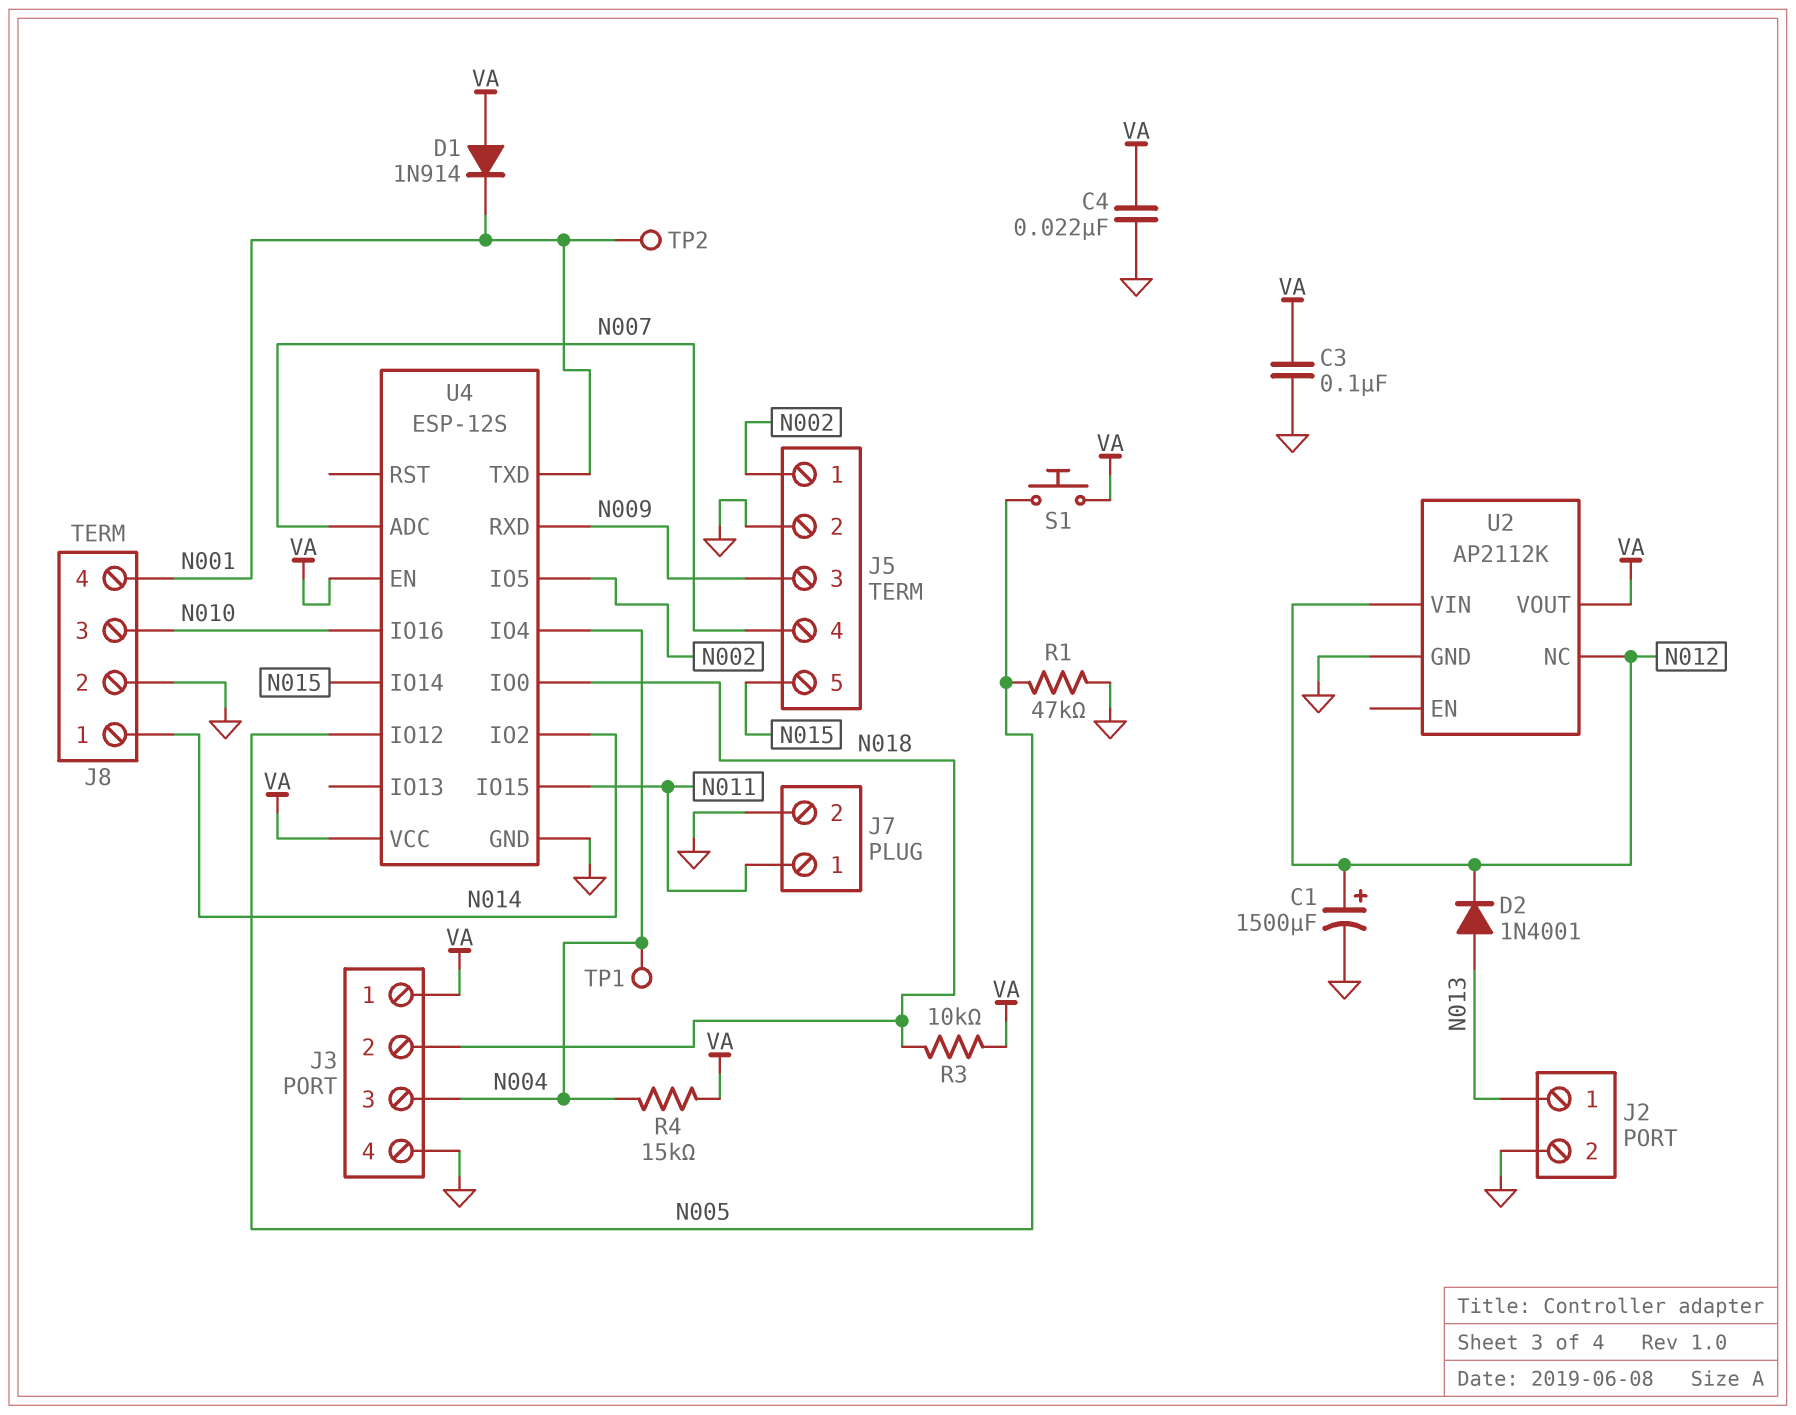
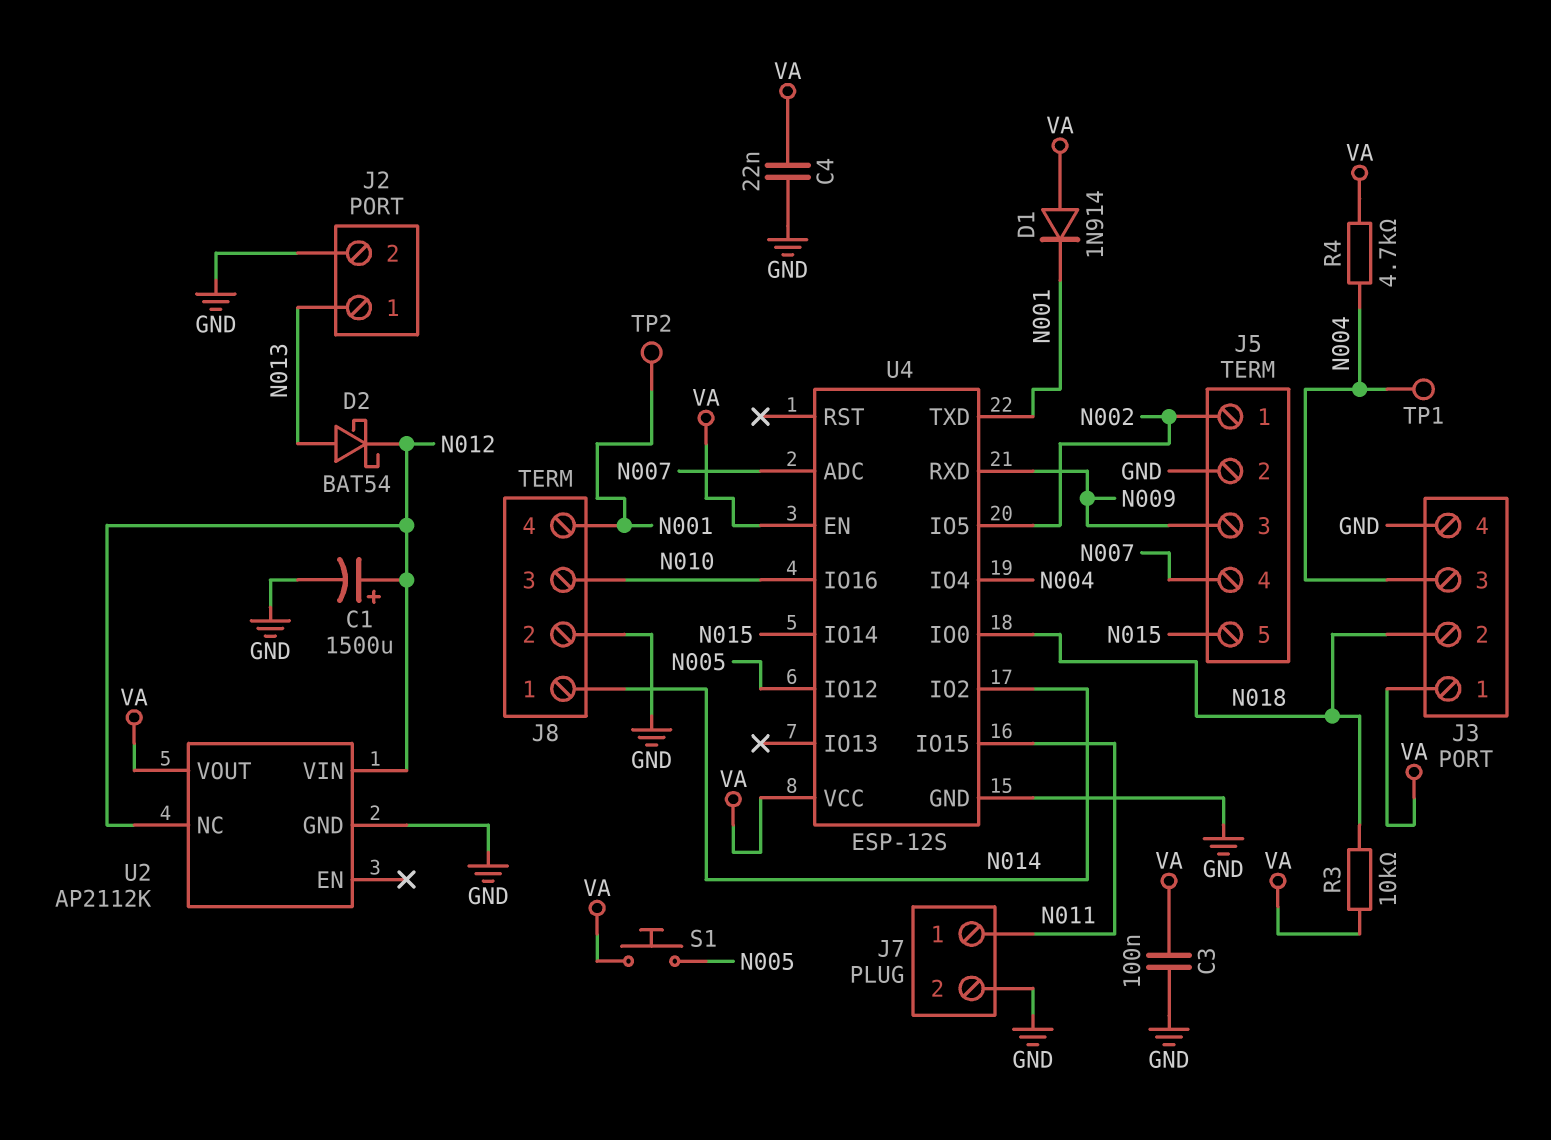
D2: diode 1N4001 (A N013, K N012) -> schottky BAT54 (A N013, K N012)
R1: 47k (GND, N005) -> none
R4: 15k (N004, VA) -> 4.7k (N004, VA)

